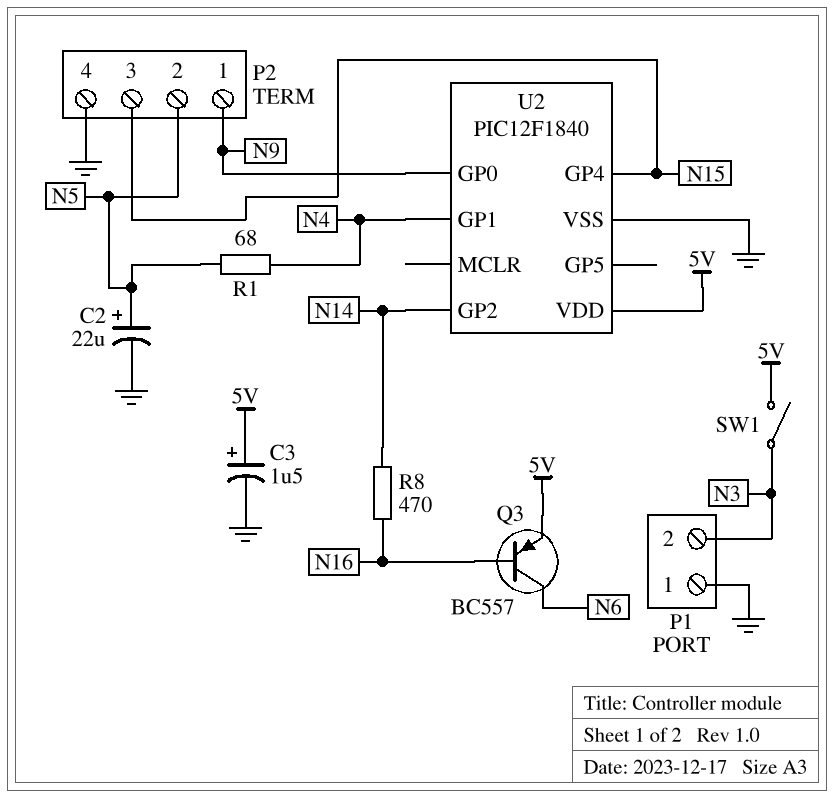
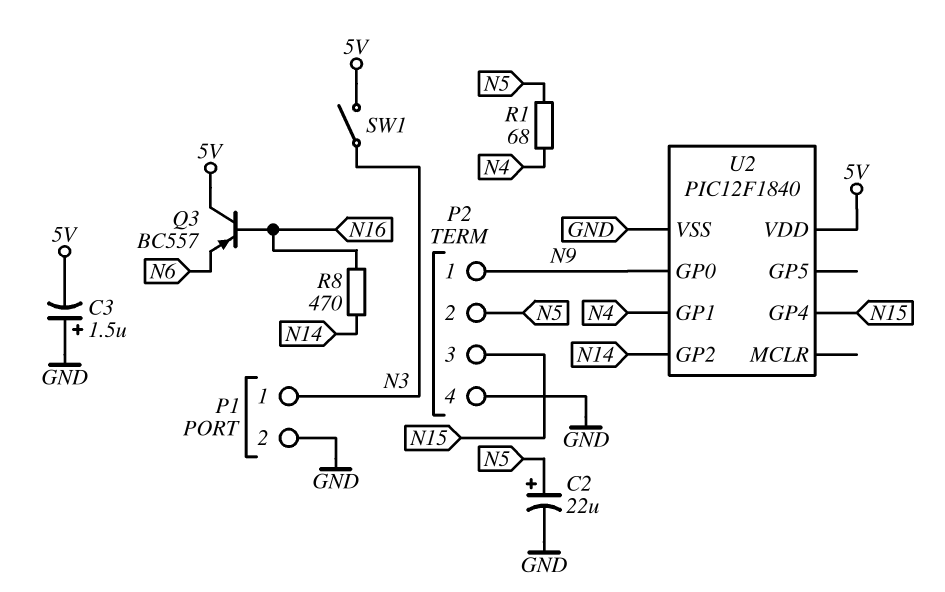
C3: 1.5uF (plus 5V, minus GND) -> 1.5uF (plus GND, minus 5V)
P1 pin 1: GND -> N3
P1 pin 2: N3 -> GND
Q3: PNP BC557 (B N16, C N6, E 5V) -> PNP BC557 (B N16, C 5V, E N6)

